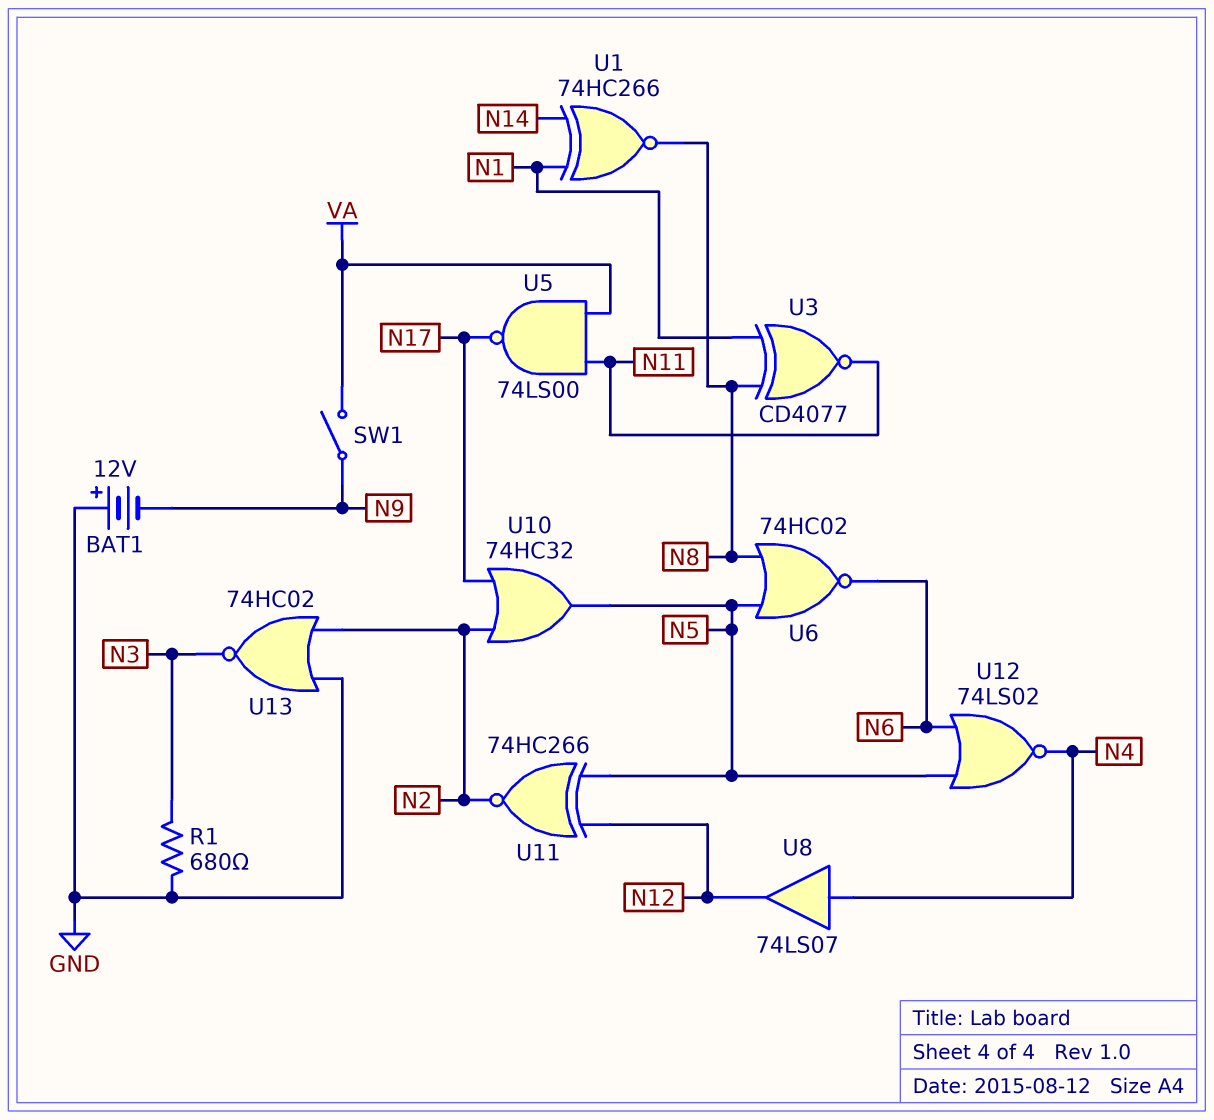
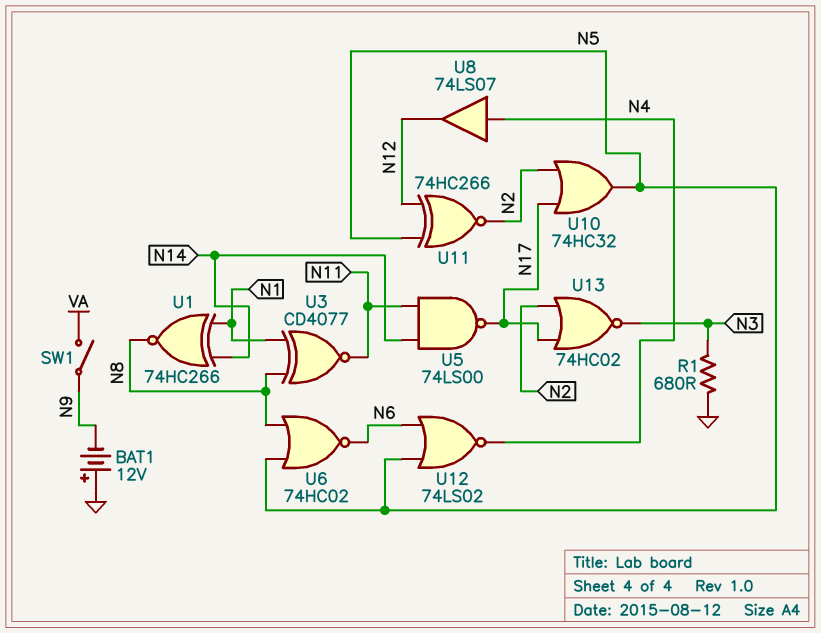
U5: NAND 74LS00 (in N11, in VA, out N17) -> NAND 74LS00 (in N11, in N14, out N17)
U13: NOR 74HC02 (in GND, in N2, out N3) -> NOR 74HC02 (in N2, in N17, out N3)

